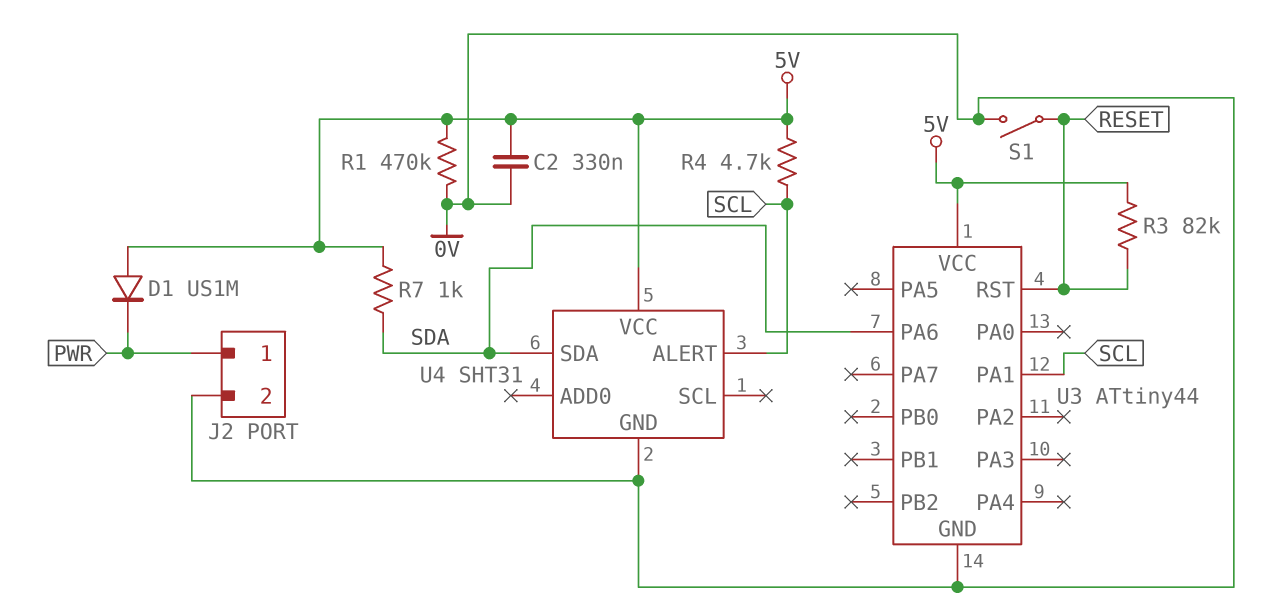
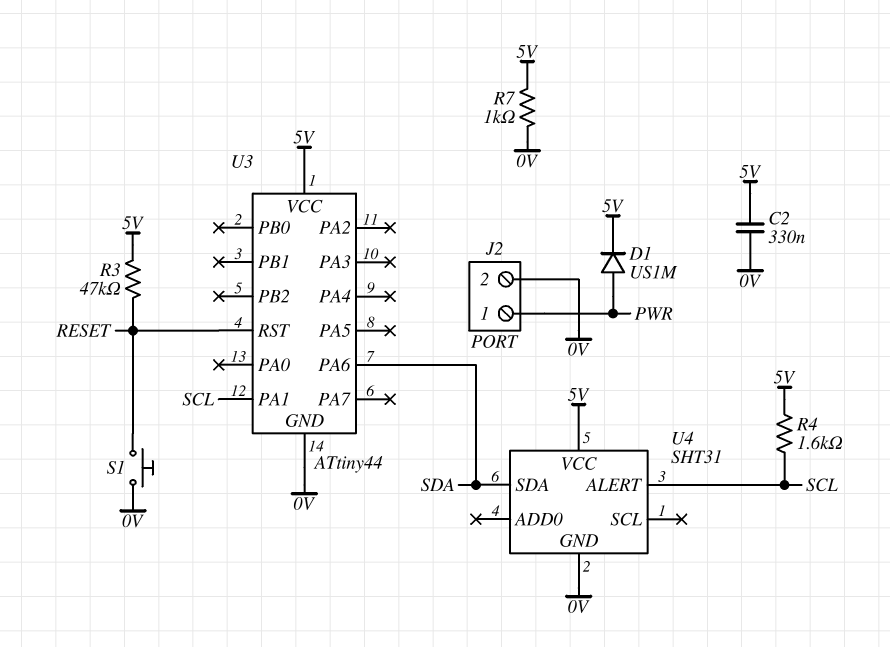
D1: diode US1M (A 5V, K PWR) -> diode US1M (A PWR, K 5V)
R1: 470k (0V, 5V) -> none
R3: 82k (5V, RESET) -> 47k (5V, RESET)
R4: 4.7k (5V, SCL) -> 1.6k (5V, SCL)
R7: 1k (5V, SDA) -> 1k (0V, 5V)
S1: switch (0V, RESET) -> button (0V, RESET)

